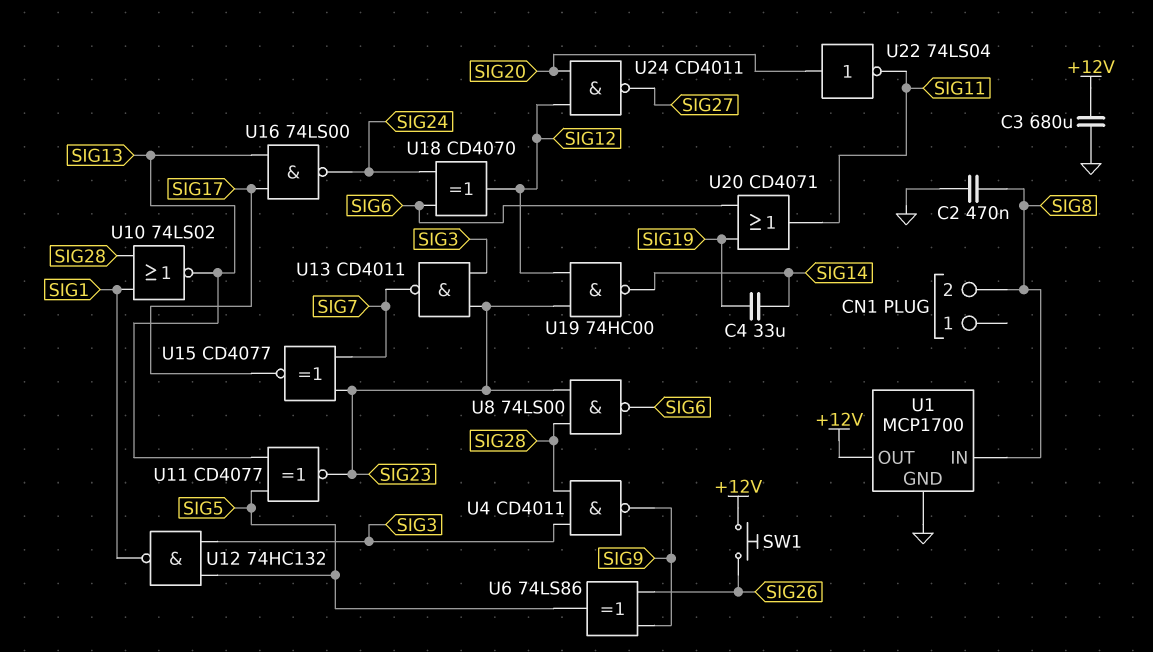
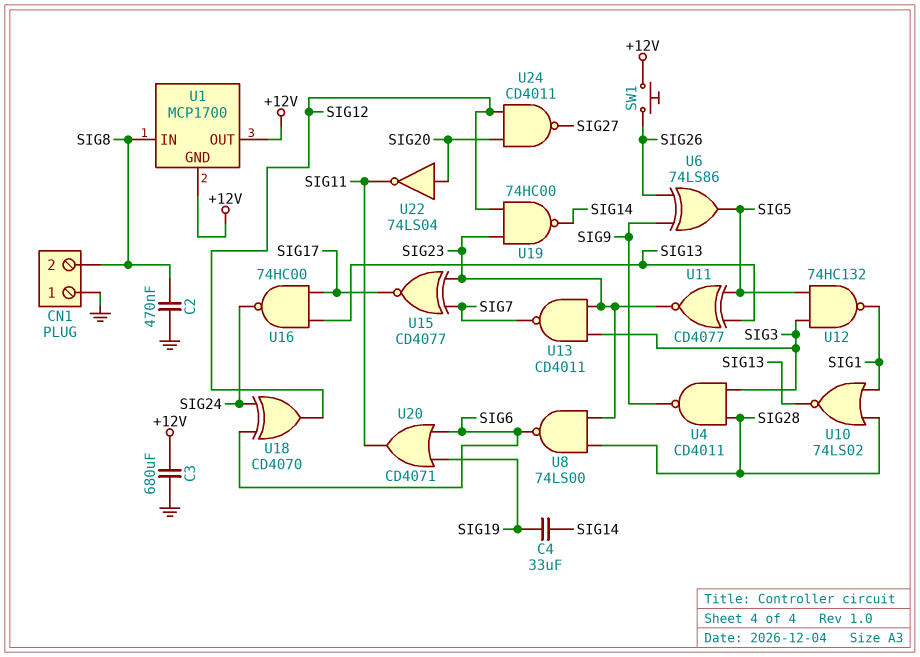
CN1 pin 1: none -> GND
U1 pin GND: GND -> +12V
U16: NAND 74LS00 (in SIG13, in SIG17, out SIG24) -> NAND 74HC00 (in SIG13, in SIG17, out SIG24)

